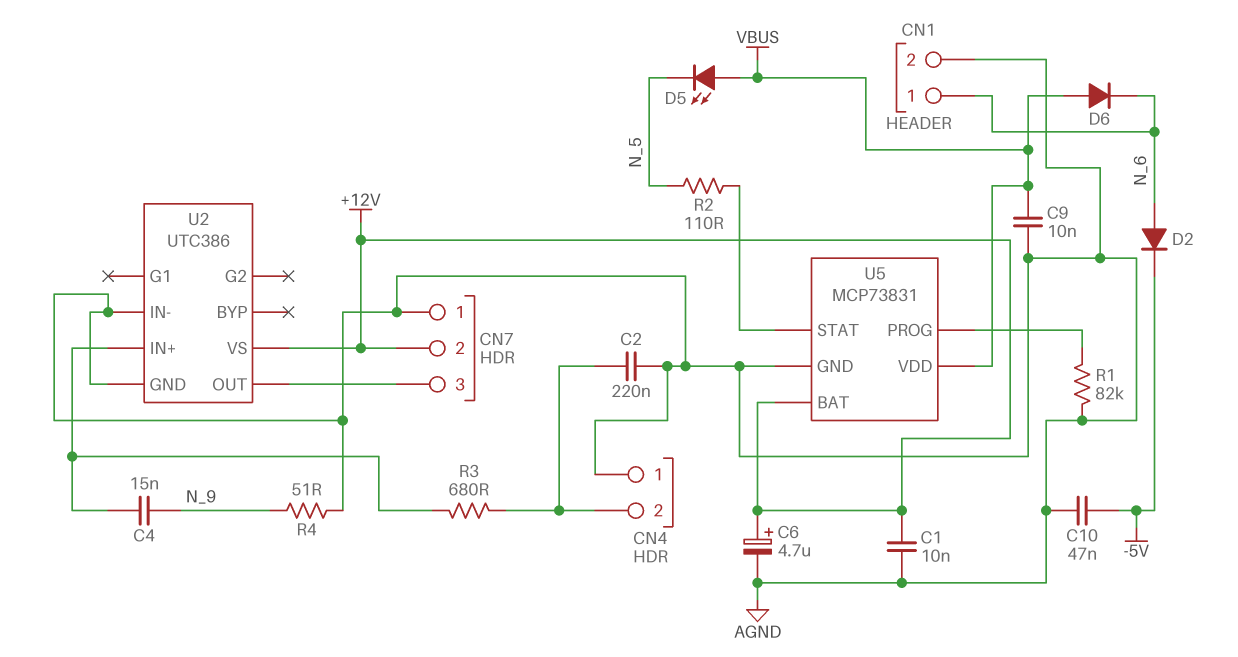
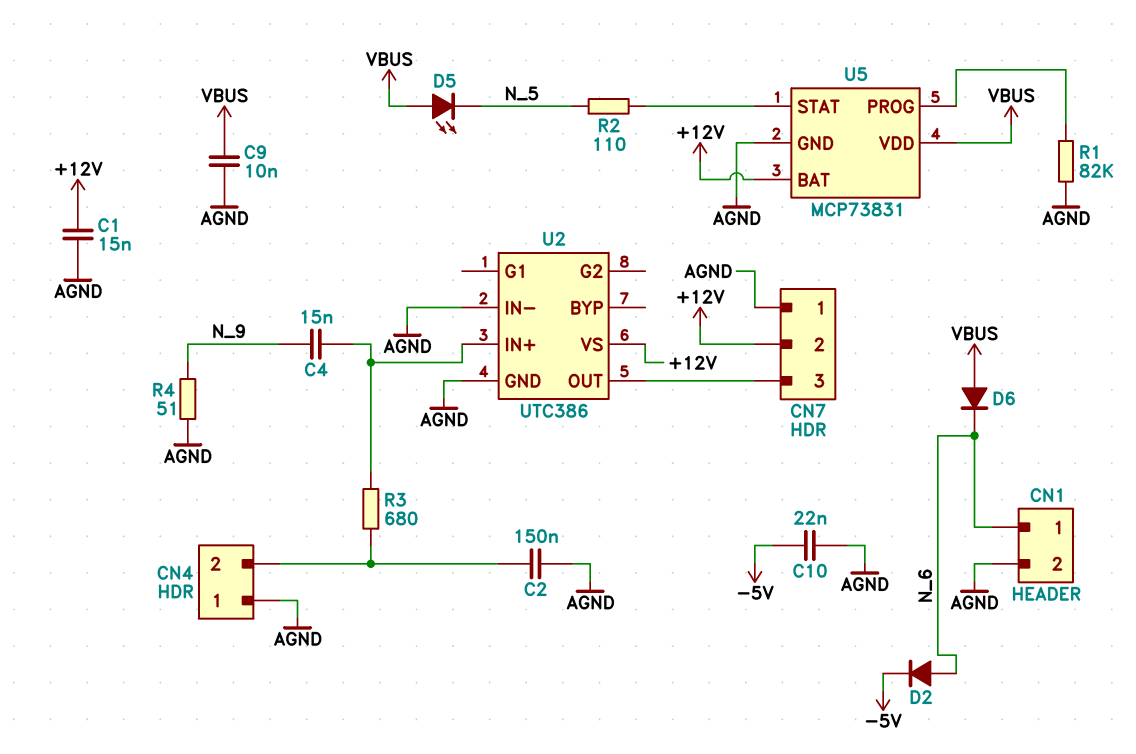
C1: 10nF (+12V, AGND) -> 15nF (+12V, AGND)
C2: 220nF (AGND, CN4/2) -> 150nF (AGND, CN4/2)
C6: 4.7uF (plus +12V, minus AGND) -> none
C10: 47nF (-5V, AGND) -> 22nF (-5V, AGND)

